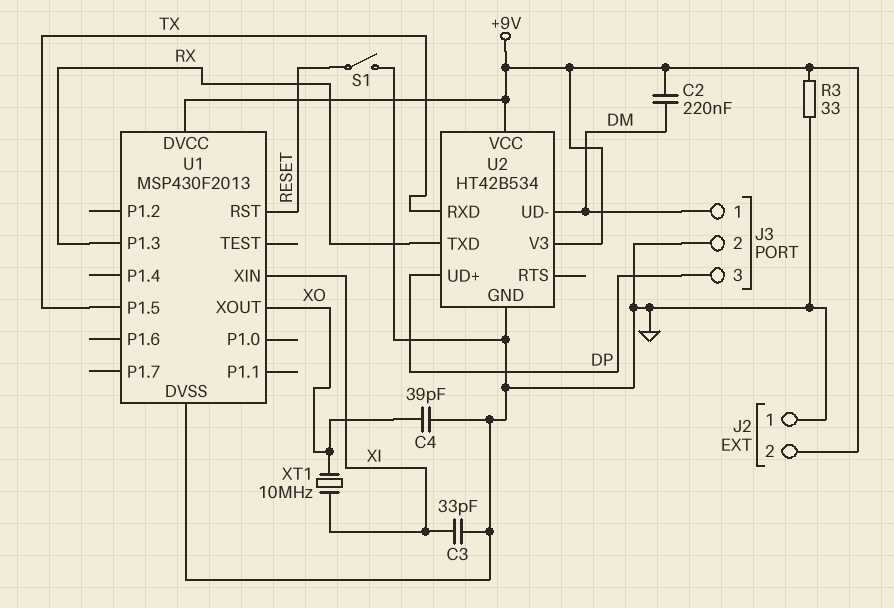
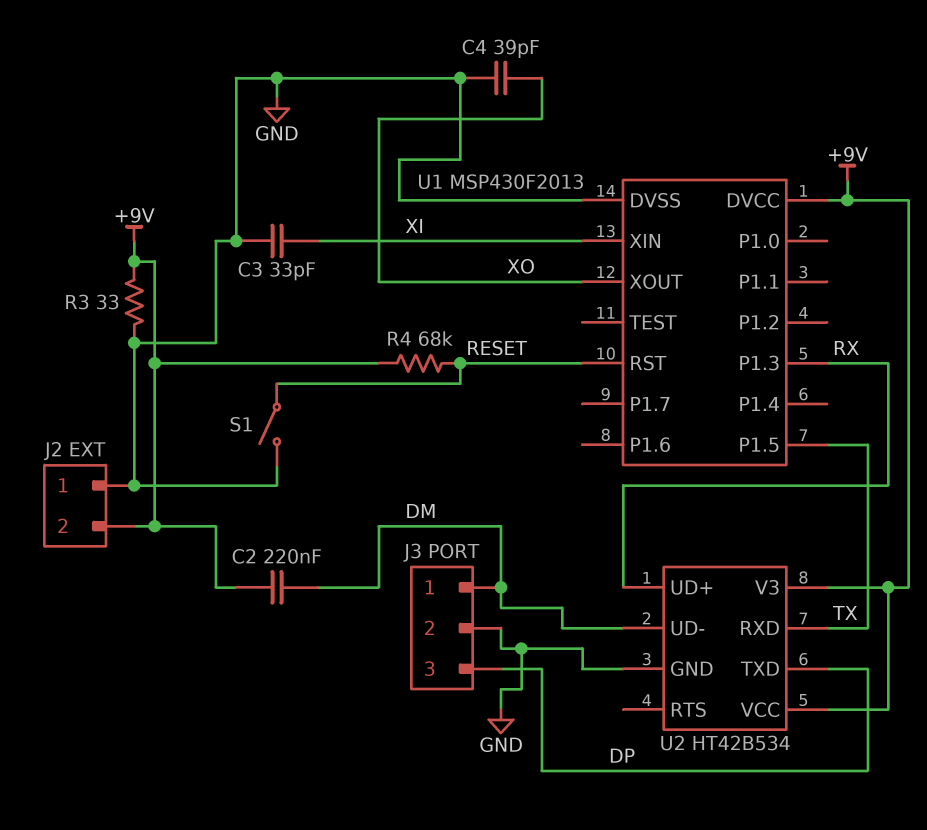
R4: none -> 68k (+9V, RESET)
U2 pin TXD: RX -> DP
U2 pin UD+: DP -> RX
XT1: 10MHz (XI, XO) -> none

